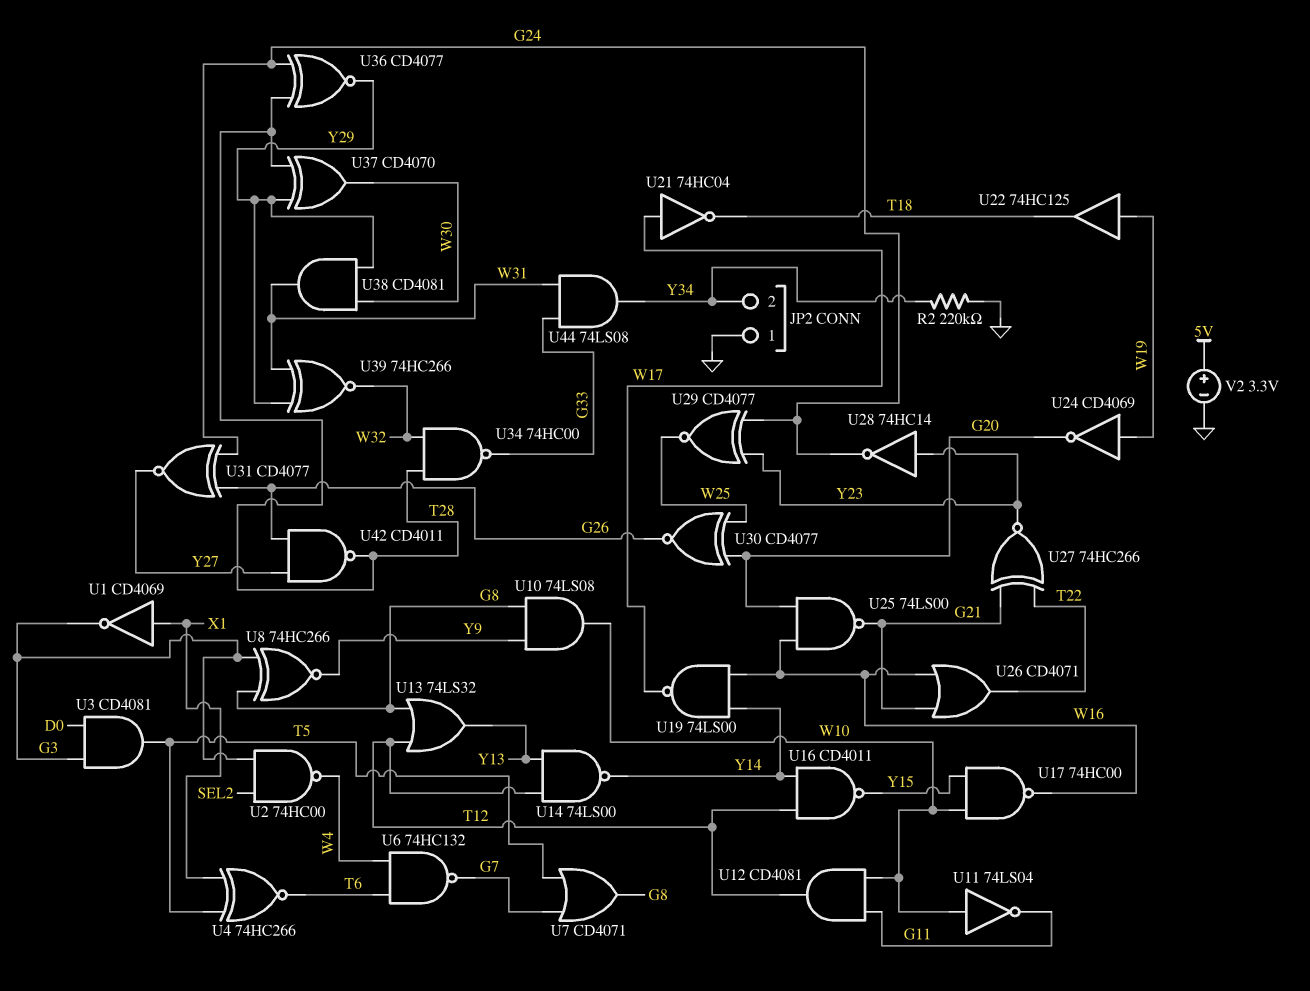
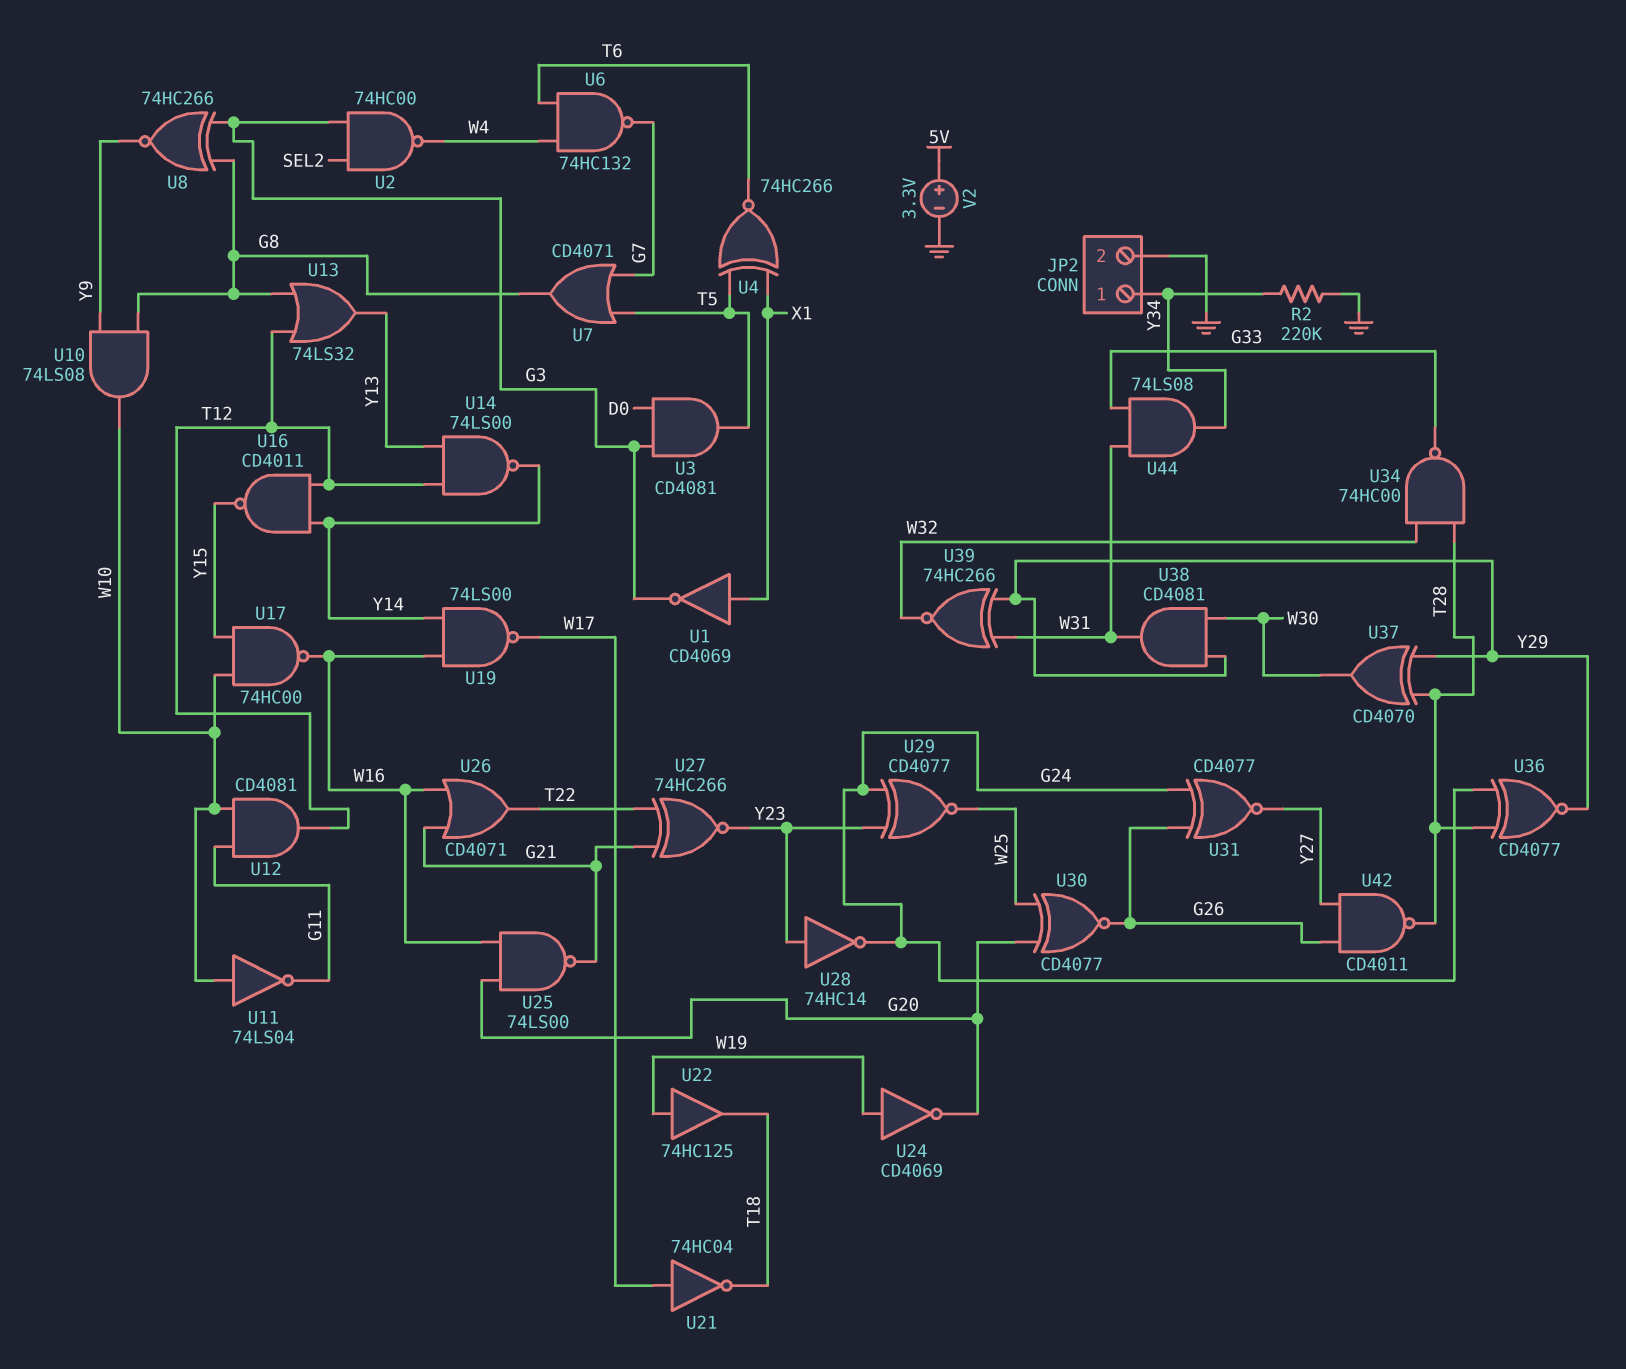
JP2 pin 1: GND -> Y34
JP2 pin 2: Y34 -> GND

